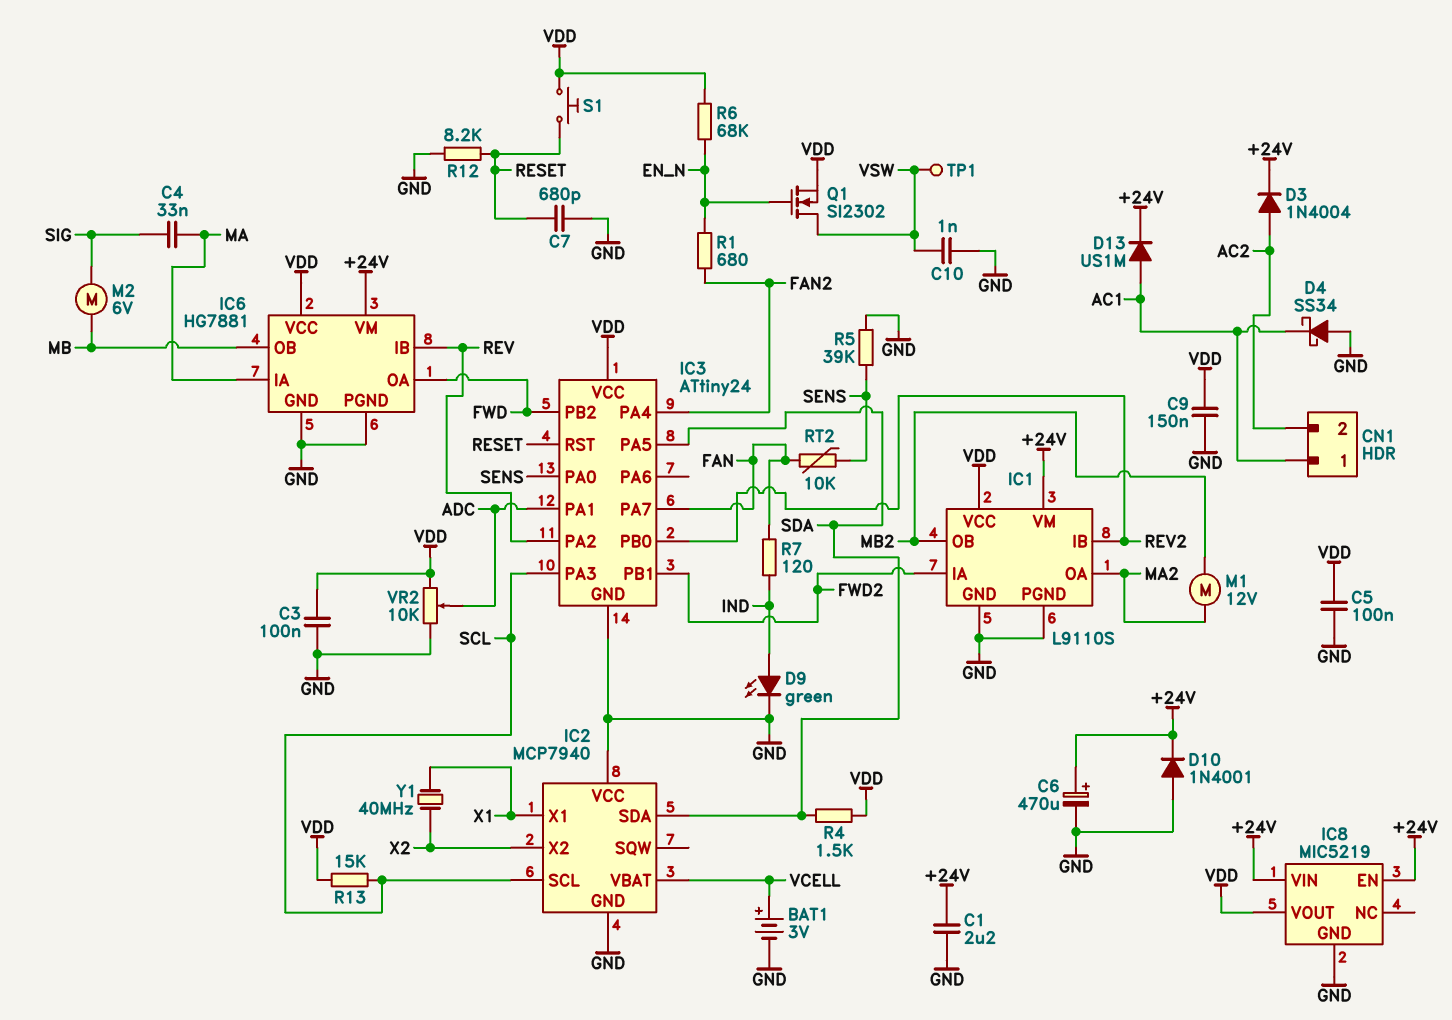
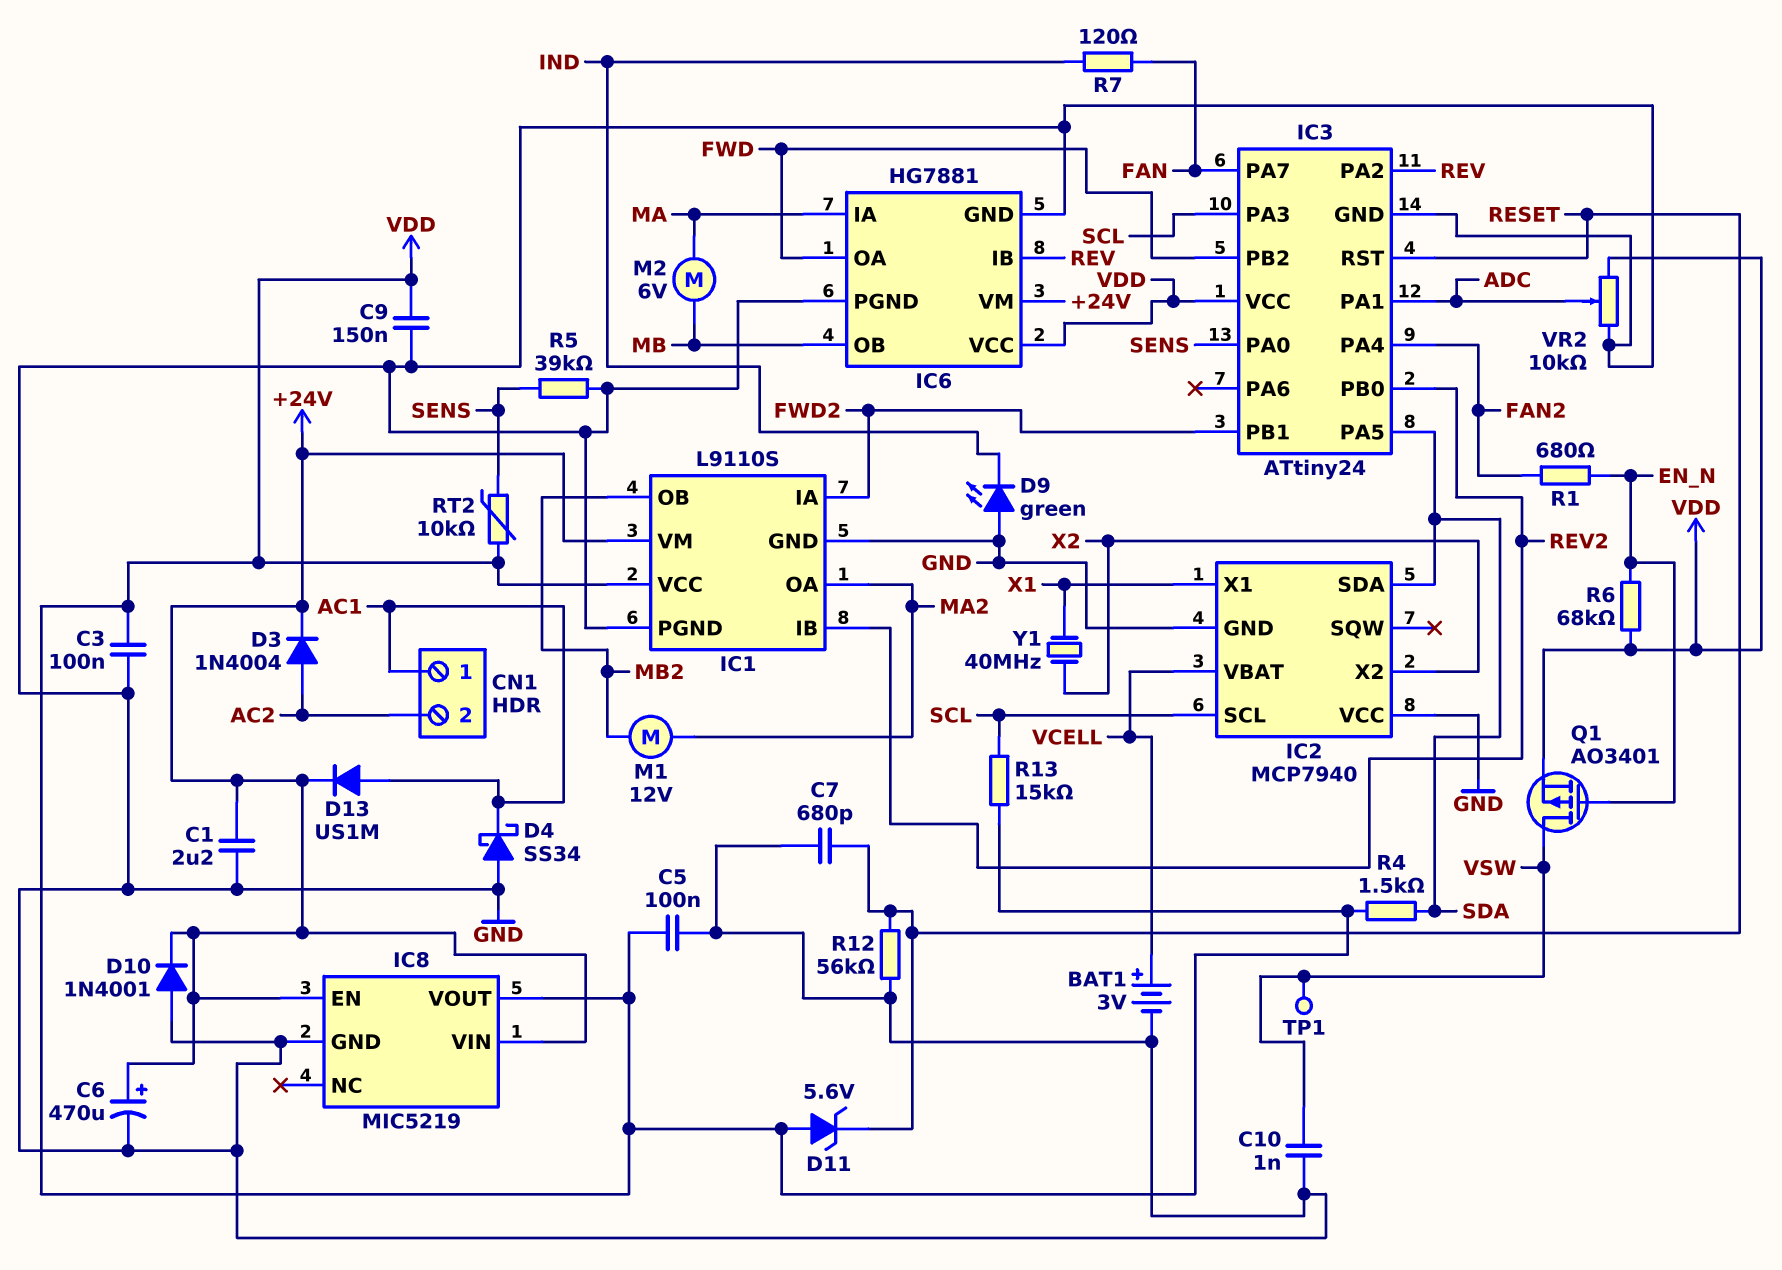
C4: 33nF (MA, SIG) -> none
D9: LED green (A IND, K GND) -> LED green (A GND, K IND)
D11: none -> zener 5.6V (A VDD, K RESET)
M2: motor 6V (MB, SIG) -> motor 6V (MA, MB)
Q1: NMOS SI2302 (G EN_N, D VSW, S VDD) -> PMOS AO3401 (G EN_N, D VSW, S VDD)
R12: 8.2k (GND, RESET) -> 56k (GND, RESET)
RT2: 10k (FAN, SENS) -> 10k (SENS, VDD)
S1: button (RESET, VDD) -> none

